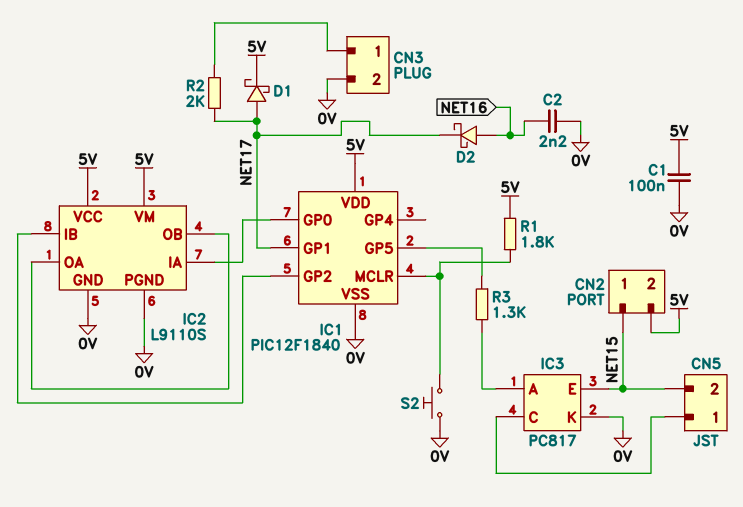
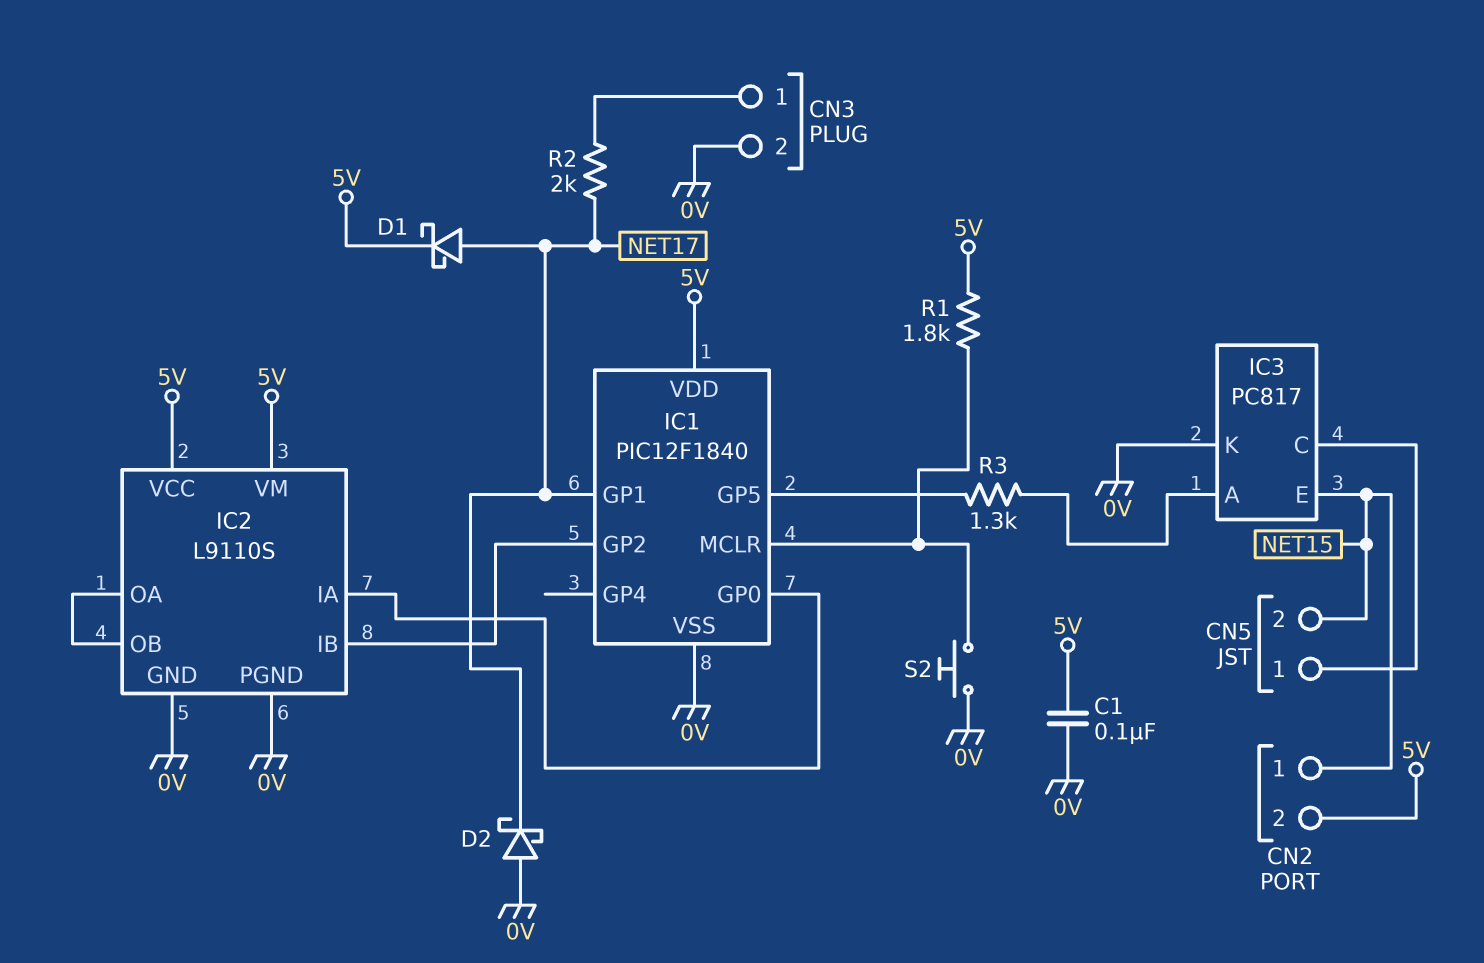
C2: 2.2nF (0V, NET16) -> none
D2: schottky (A NET16, K NET17) -> schottky (A 0V, K NET17)

